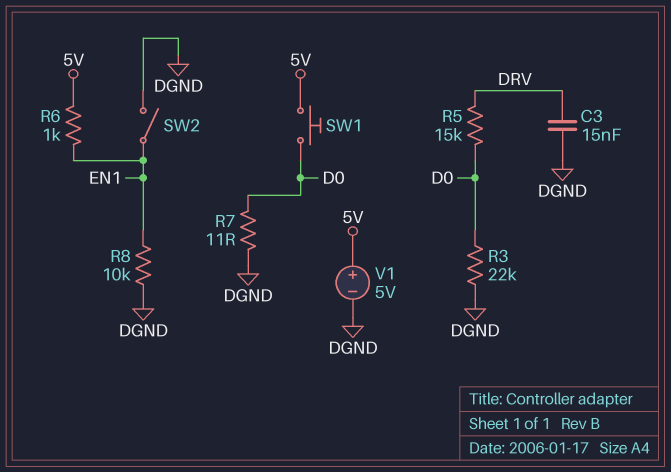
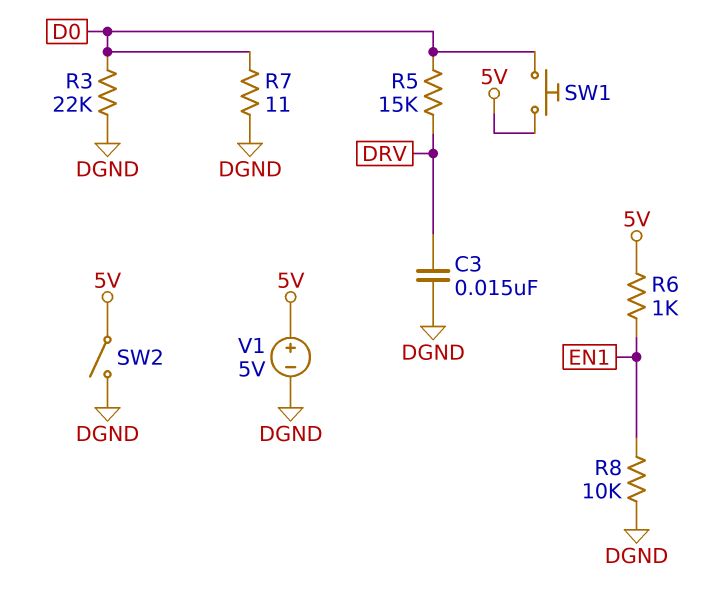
SW2: switch (DGND, EN1) -> switch (5V, DGND)

